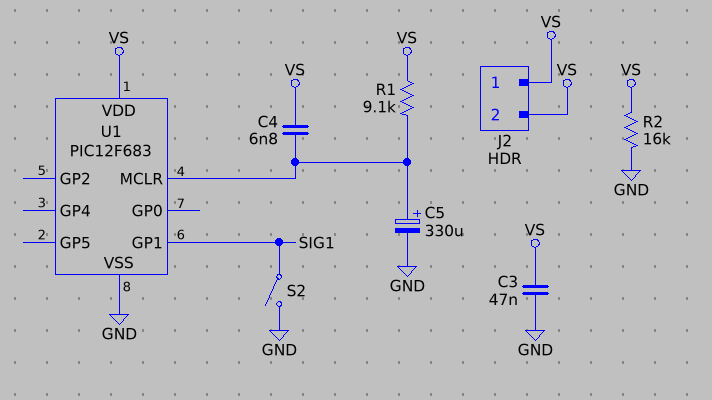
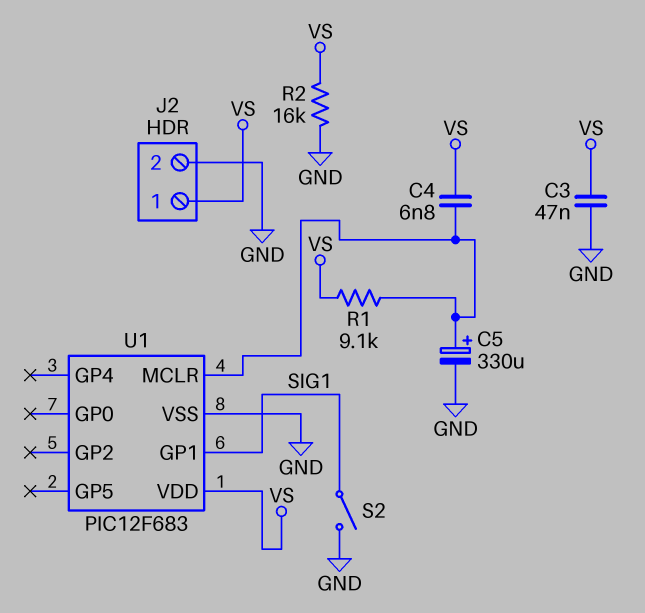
J2 pin 2: VS -> GND

